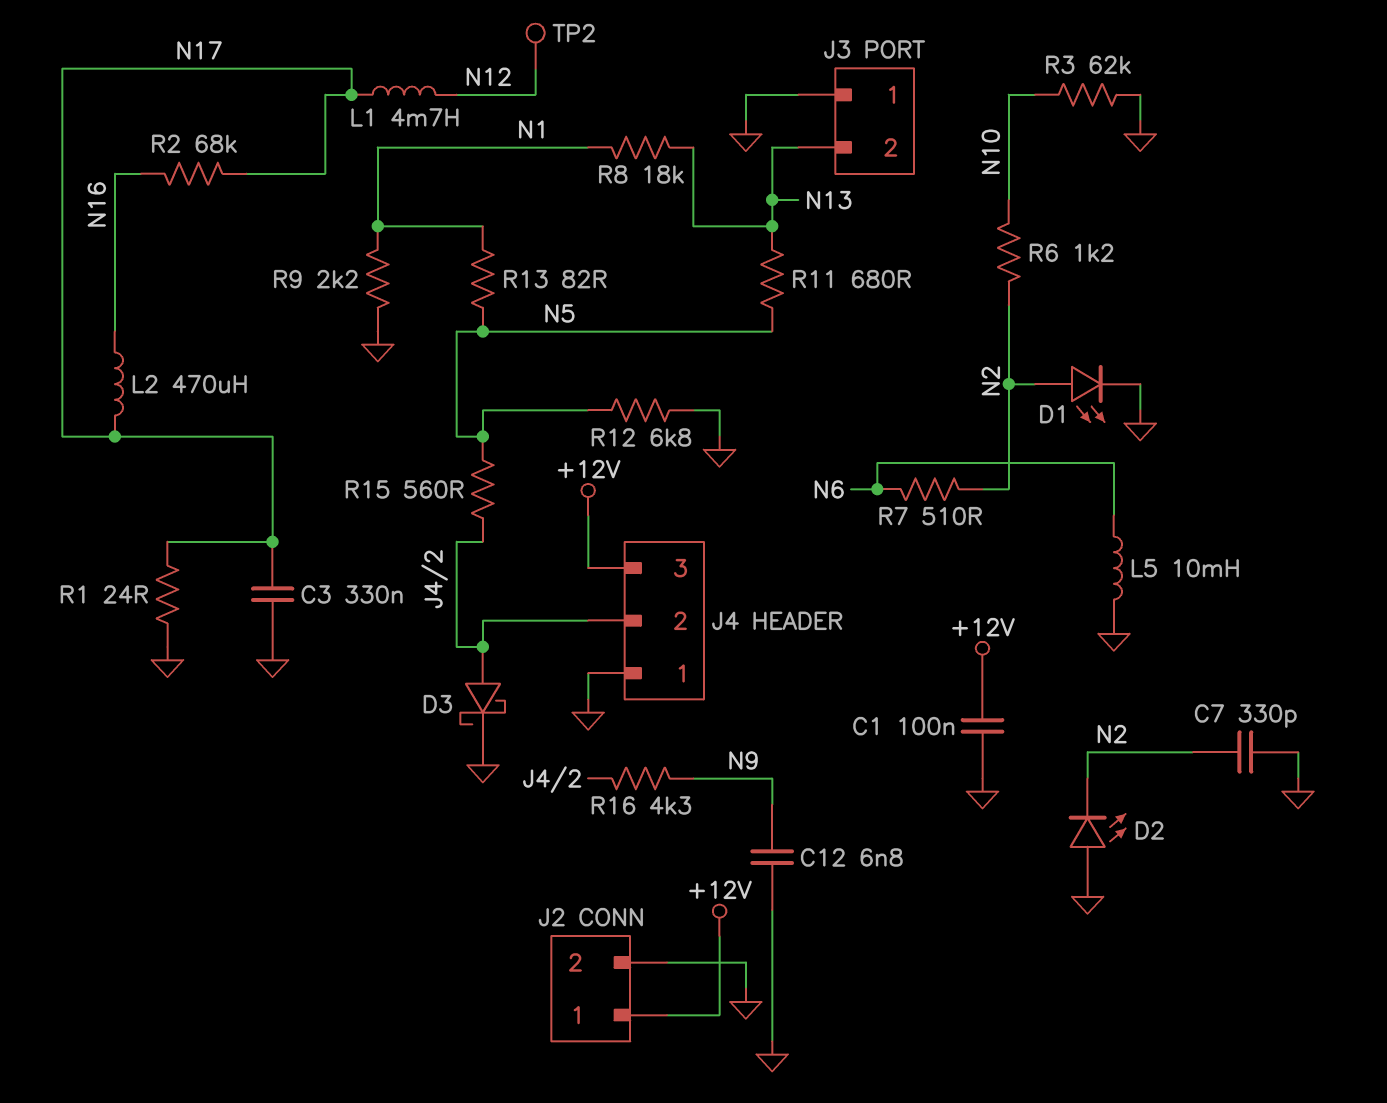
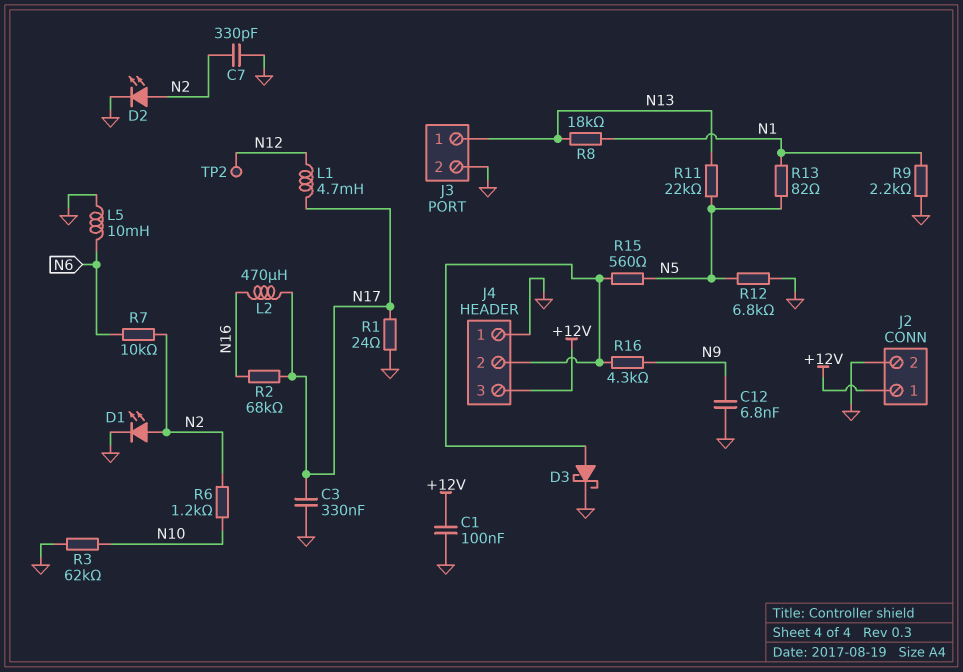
D2: LED (A GND, K N2) -> LED (A N2, K GND)
J3 pin 1: GND -> N13
J3 pin 2: N13 -> GND
R7: 510 (N2, N6) -> 10k (N2, N6)
R11: 680 (N5, N13) -> 22k (N5, N13)

